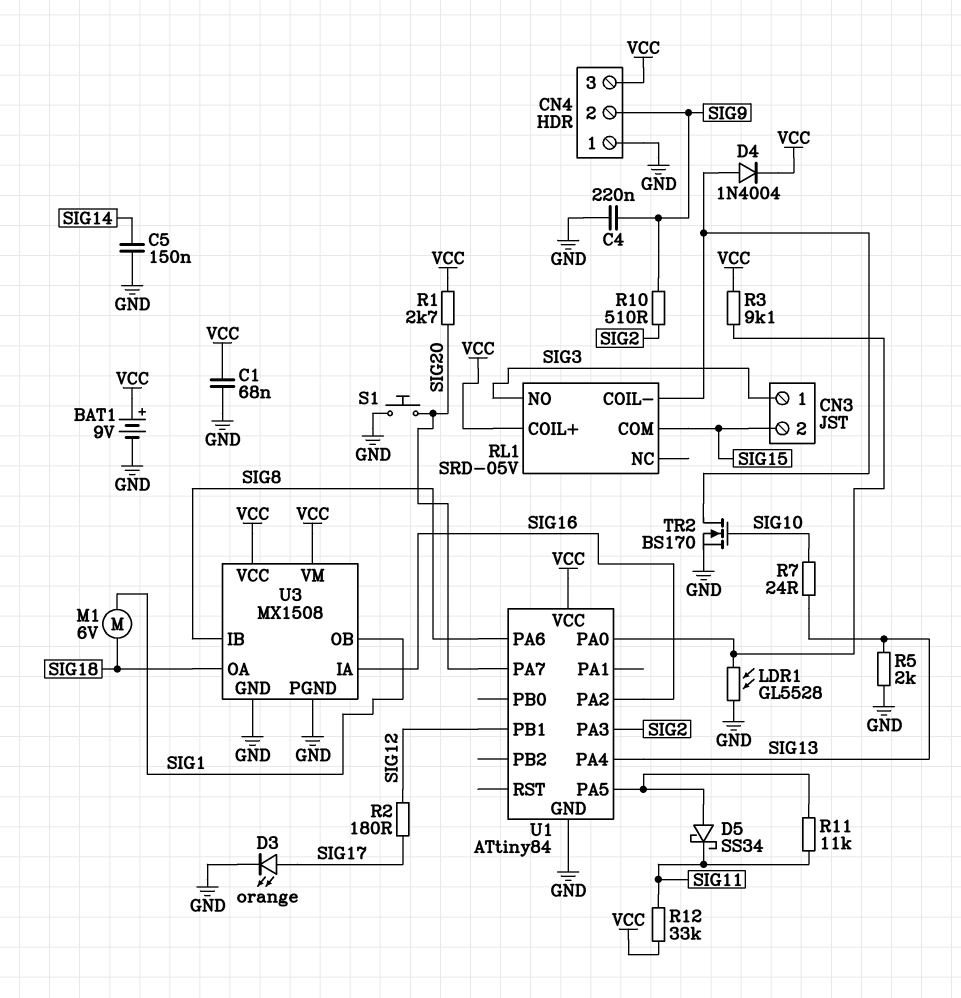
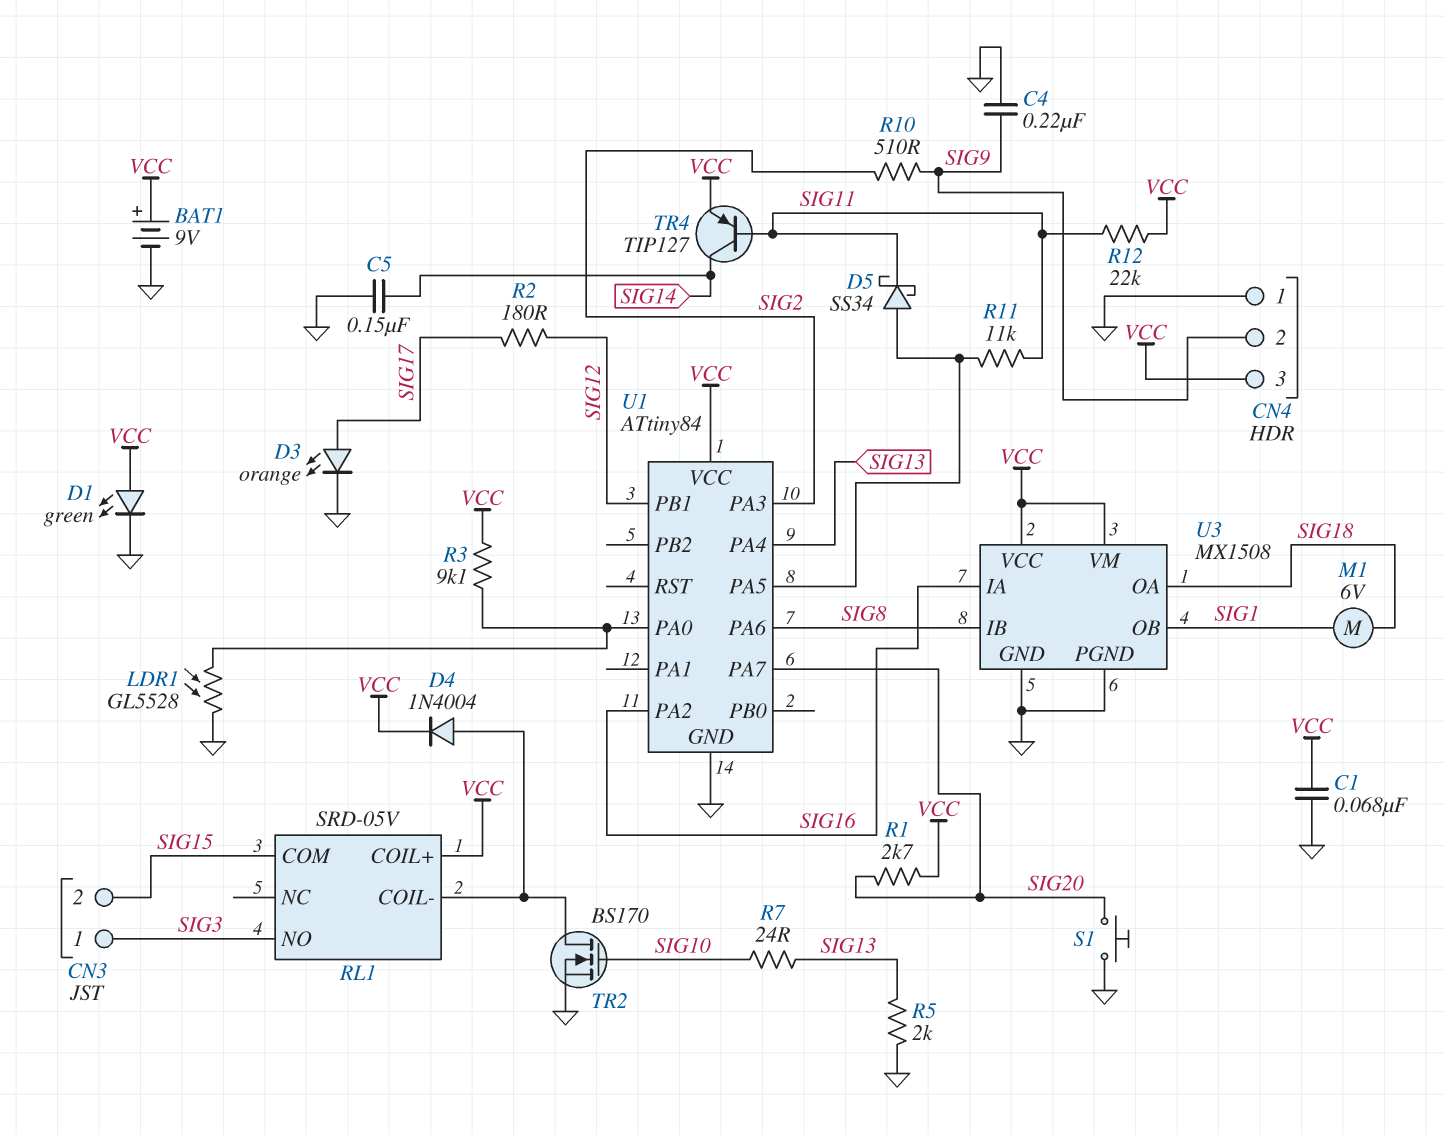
D1: none -> LED green (A VCC, K GND)
R12: 33k (SIG11, VCC) -> 22k (SIG11, VCC)
TR4: none -> PNP TIP127 (B SIG11, C SIG14, E VCC)

